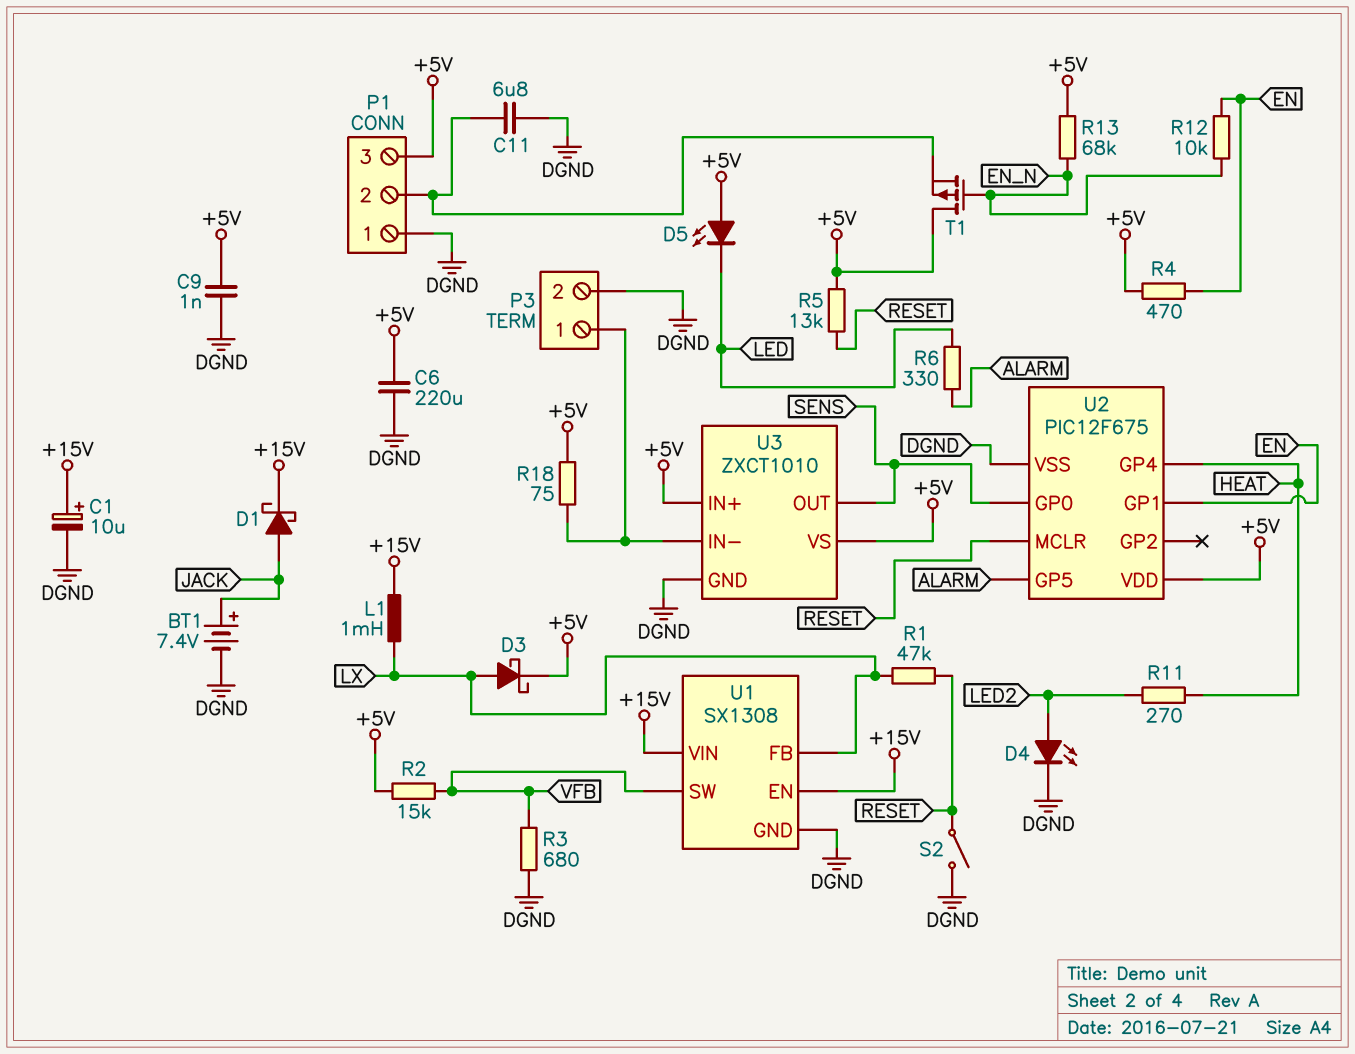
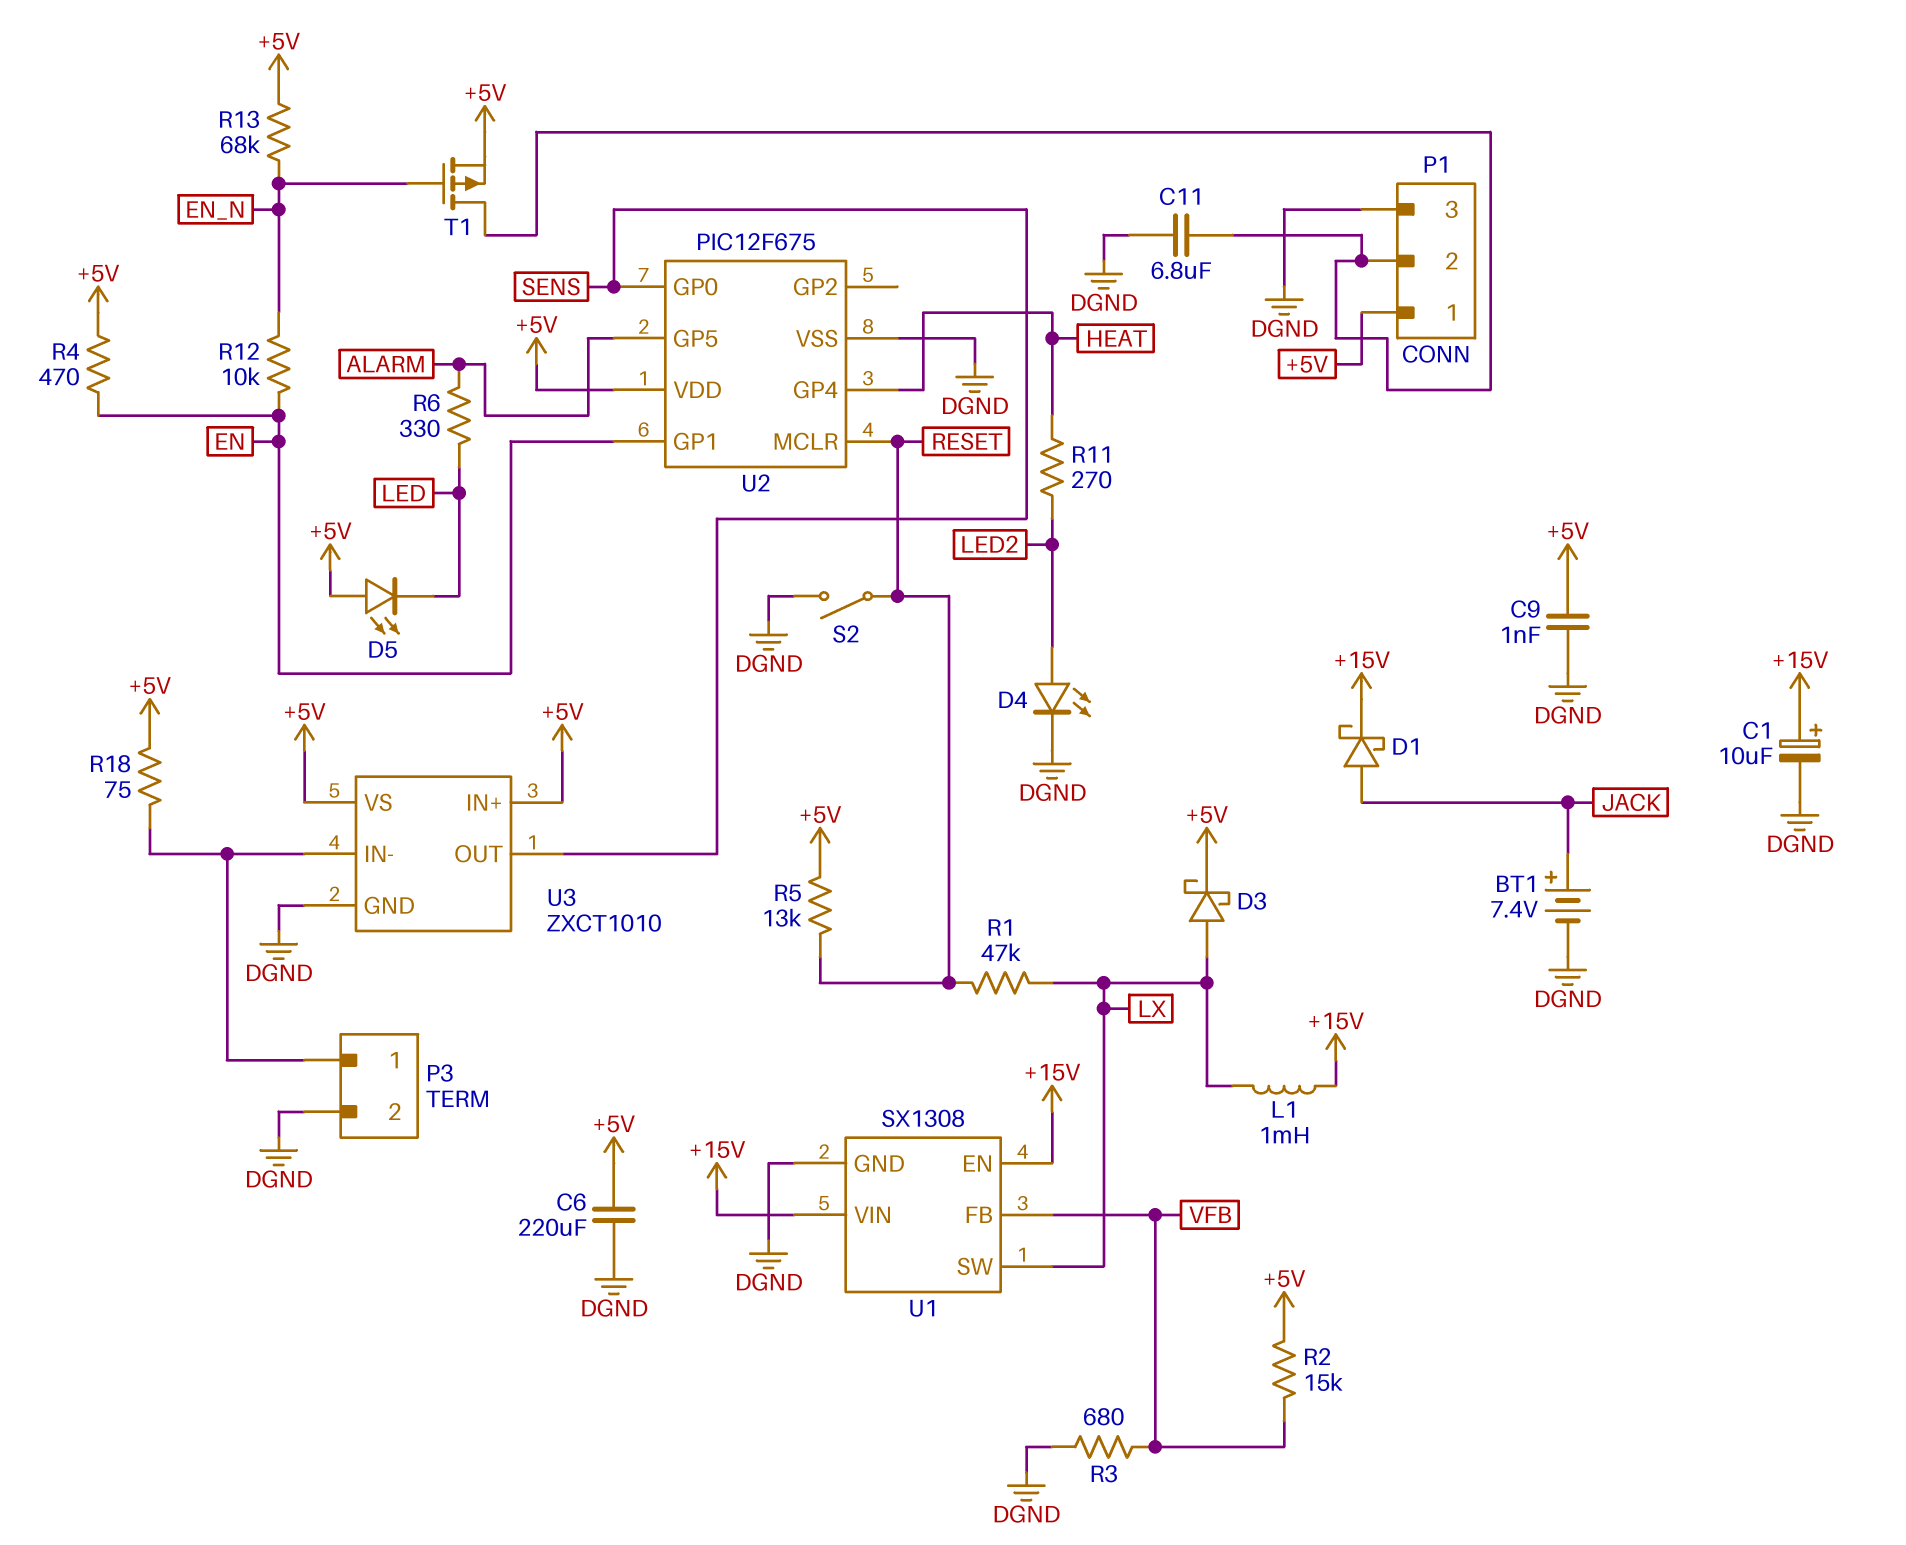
P1 pin 1: DGND -> +5V
P1 pin 3: +5V -> DGND
T1: PMOS (G EN_N, D +5V, S P1/2) -> PMOS (G EN_N, D P1/2, S +5V)
U1 pin FB: LX -> VFB
U1 pin SW: VFB -> LX

